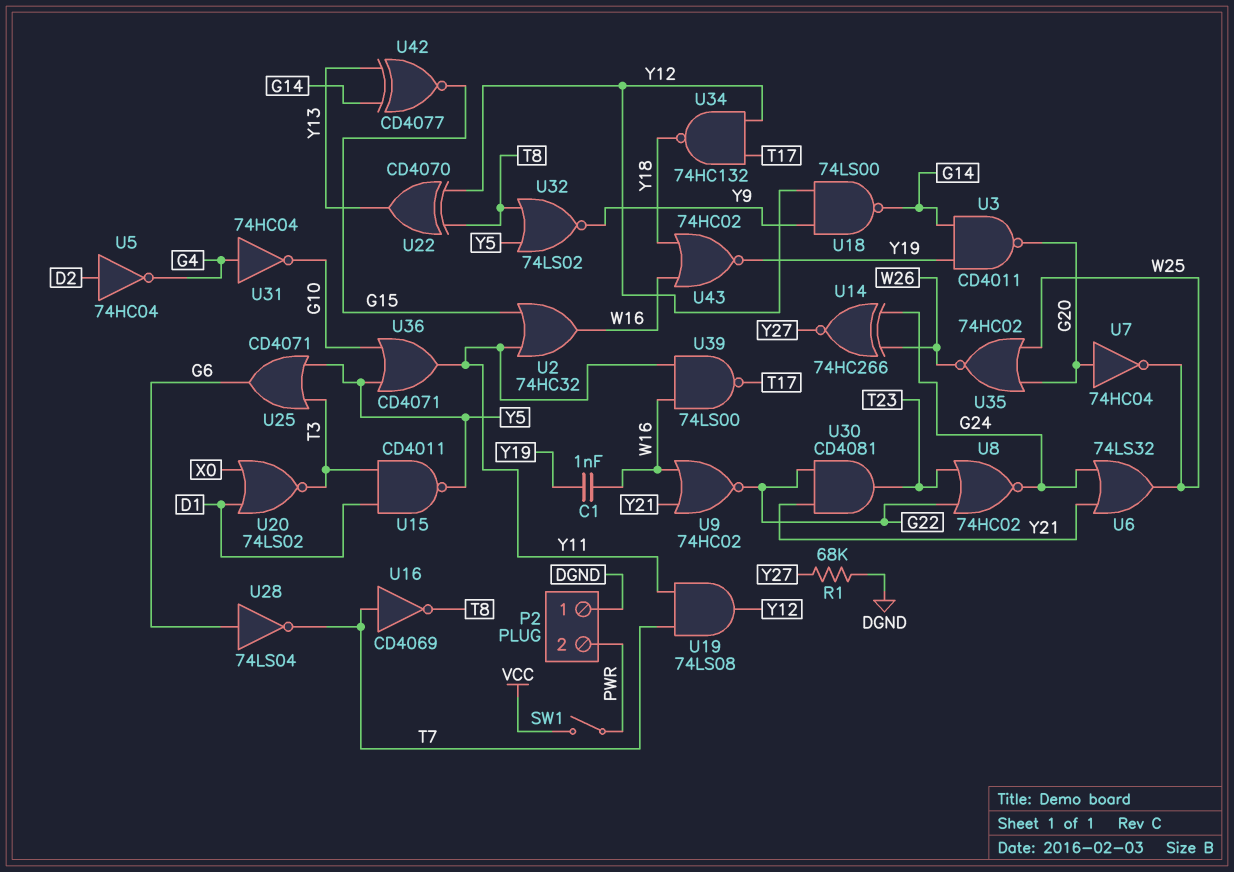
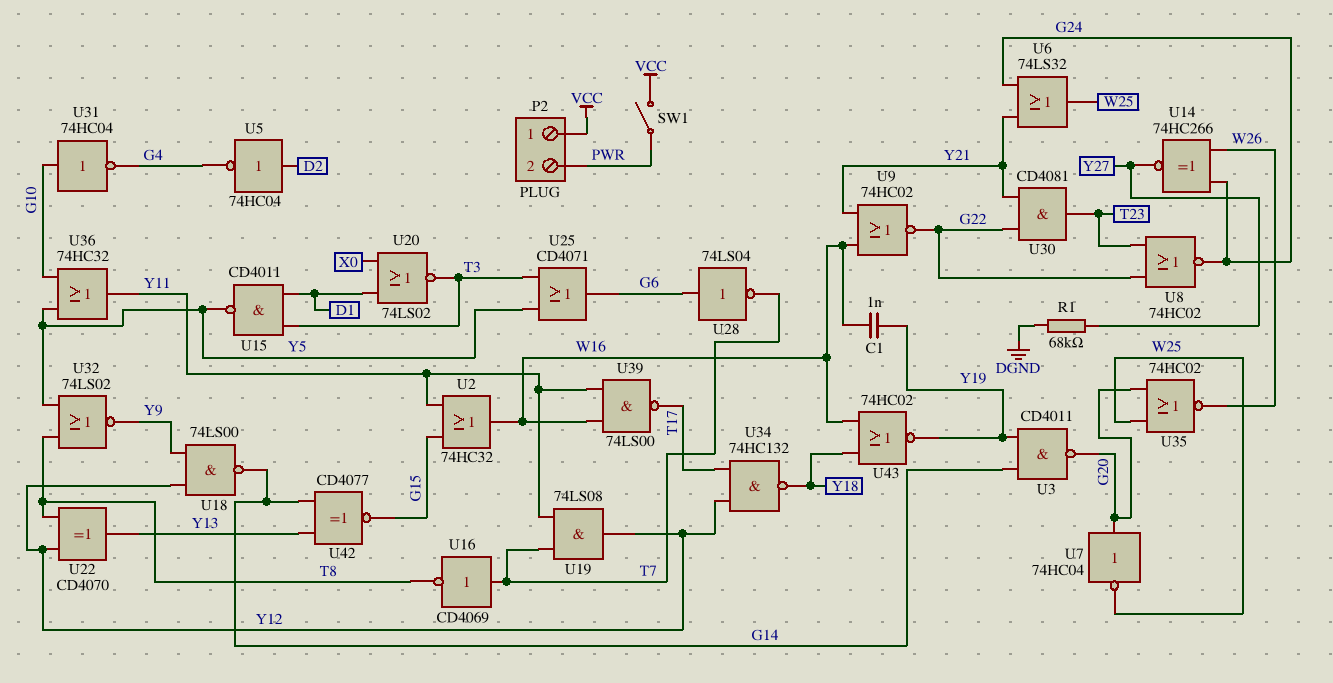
P2 pin 1: DGND -> VCC
U31: NOT 74HC04 (in G4, out G10) -> NOT 74HC04 (in G10, out G4)
U36: OR CD4071 (in G10, in Y5, out Y11) -> OR 74HC32 (in G10, in Y5, out Y11)

